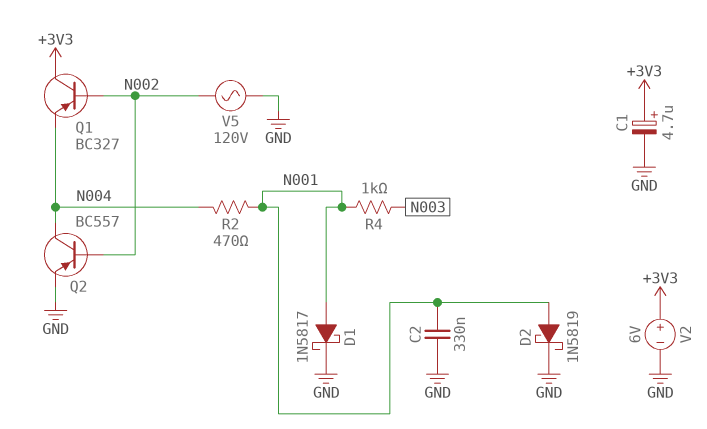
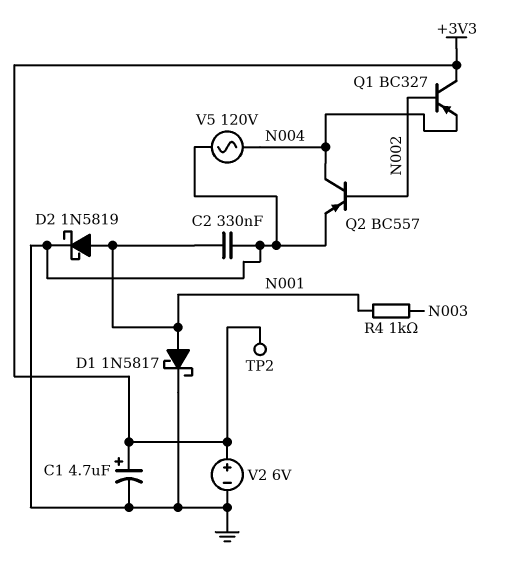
R2: 470 (N001, N004) -> none
TP2: none -> test point (+3V3)
V5: AC 120V (GND, N002) -> AC 120V (GND, N004)

